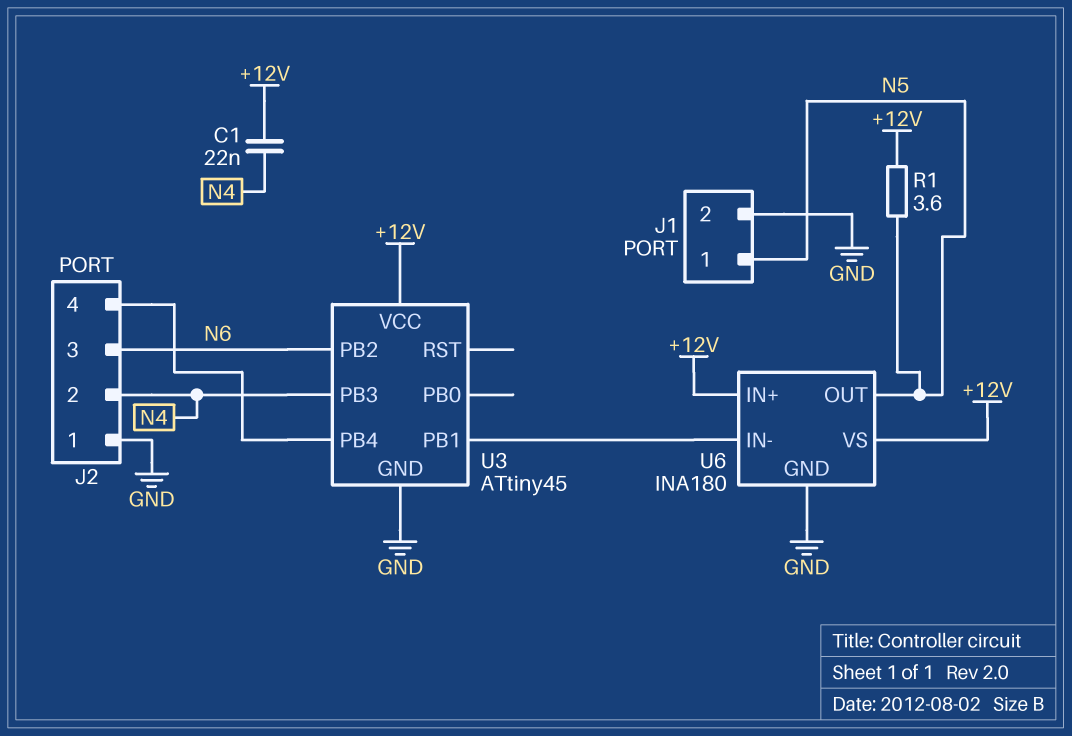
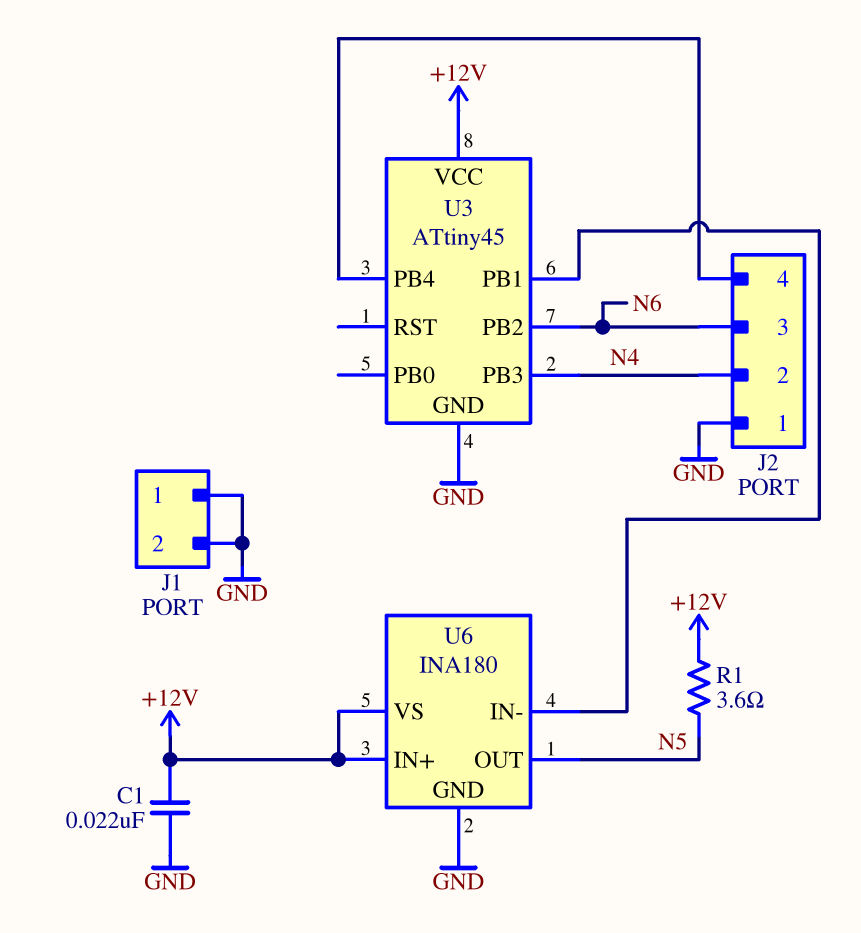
C1: 22nF (+12V, N4) -> 22nF (+12V, GND)
J1 pin 1: N5 -> GND

